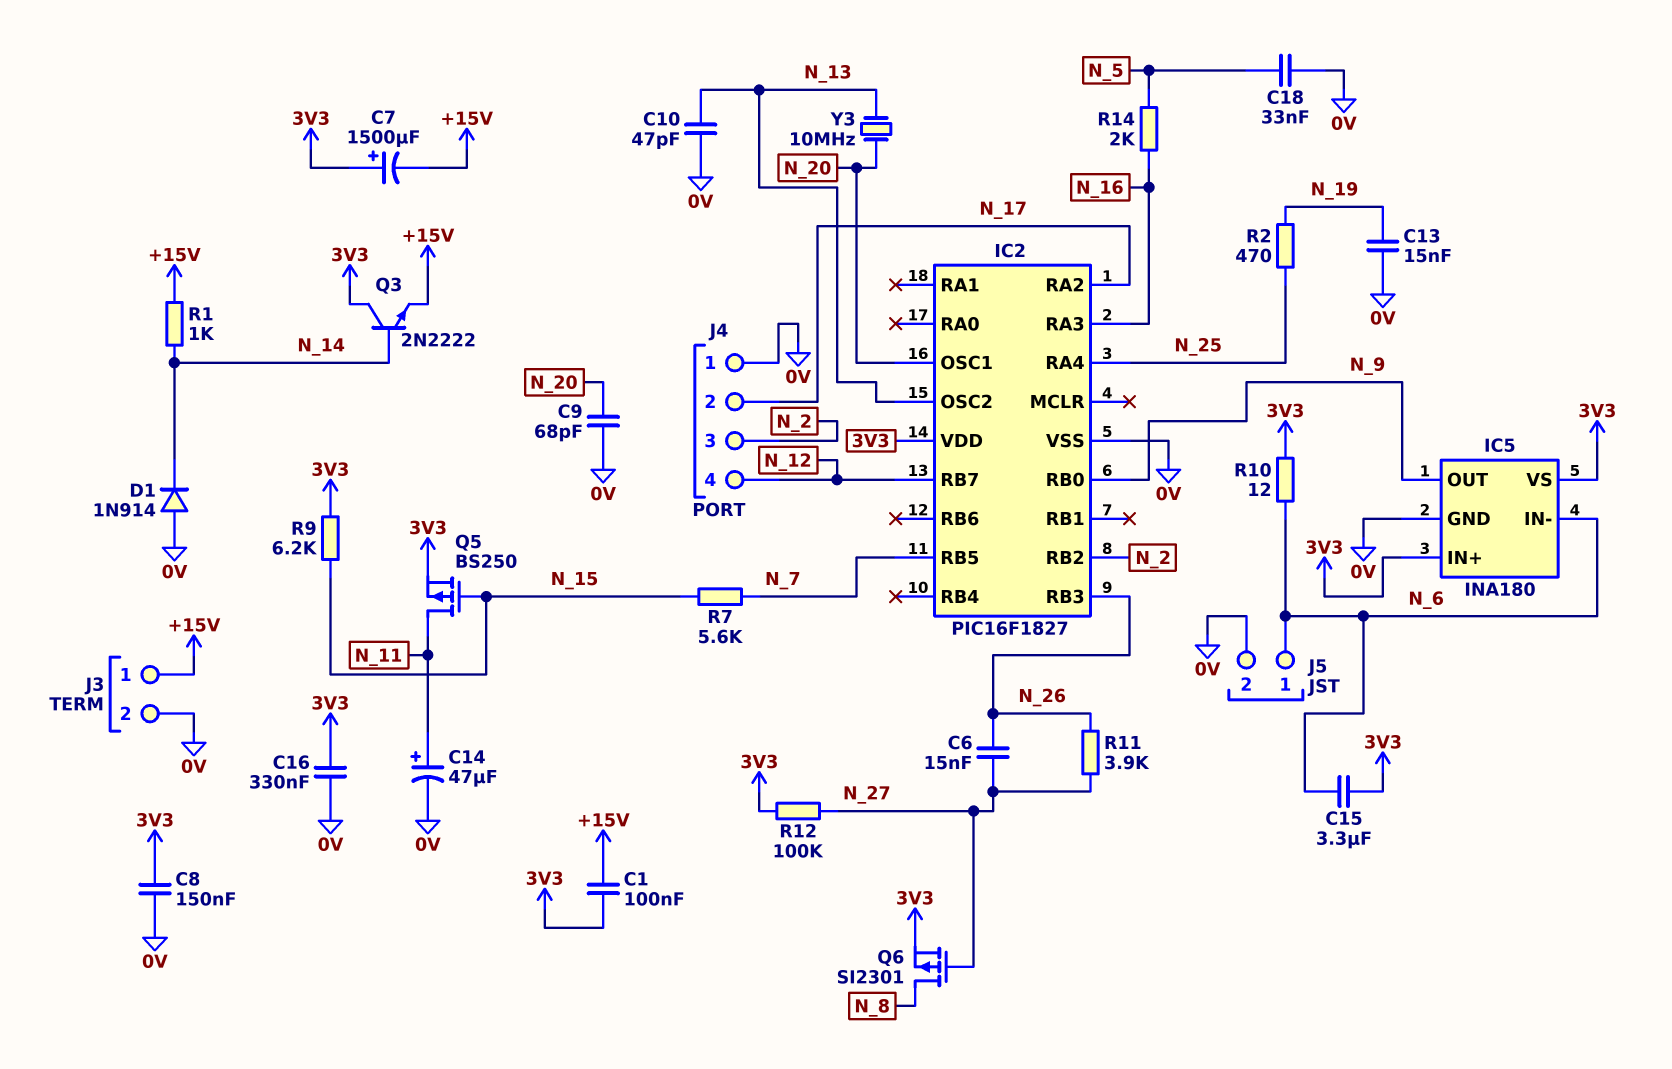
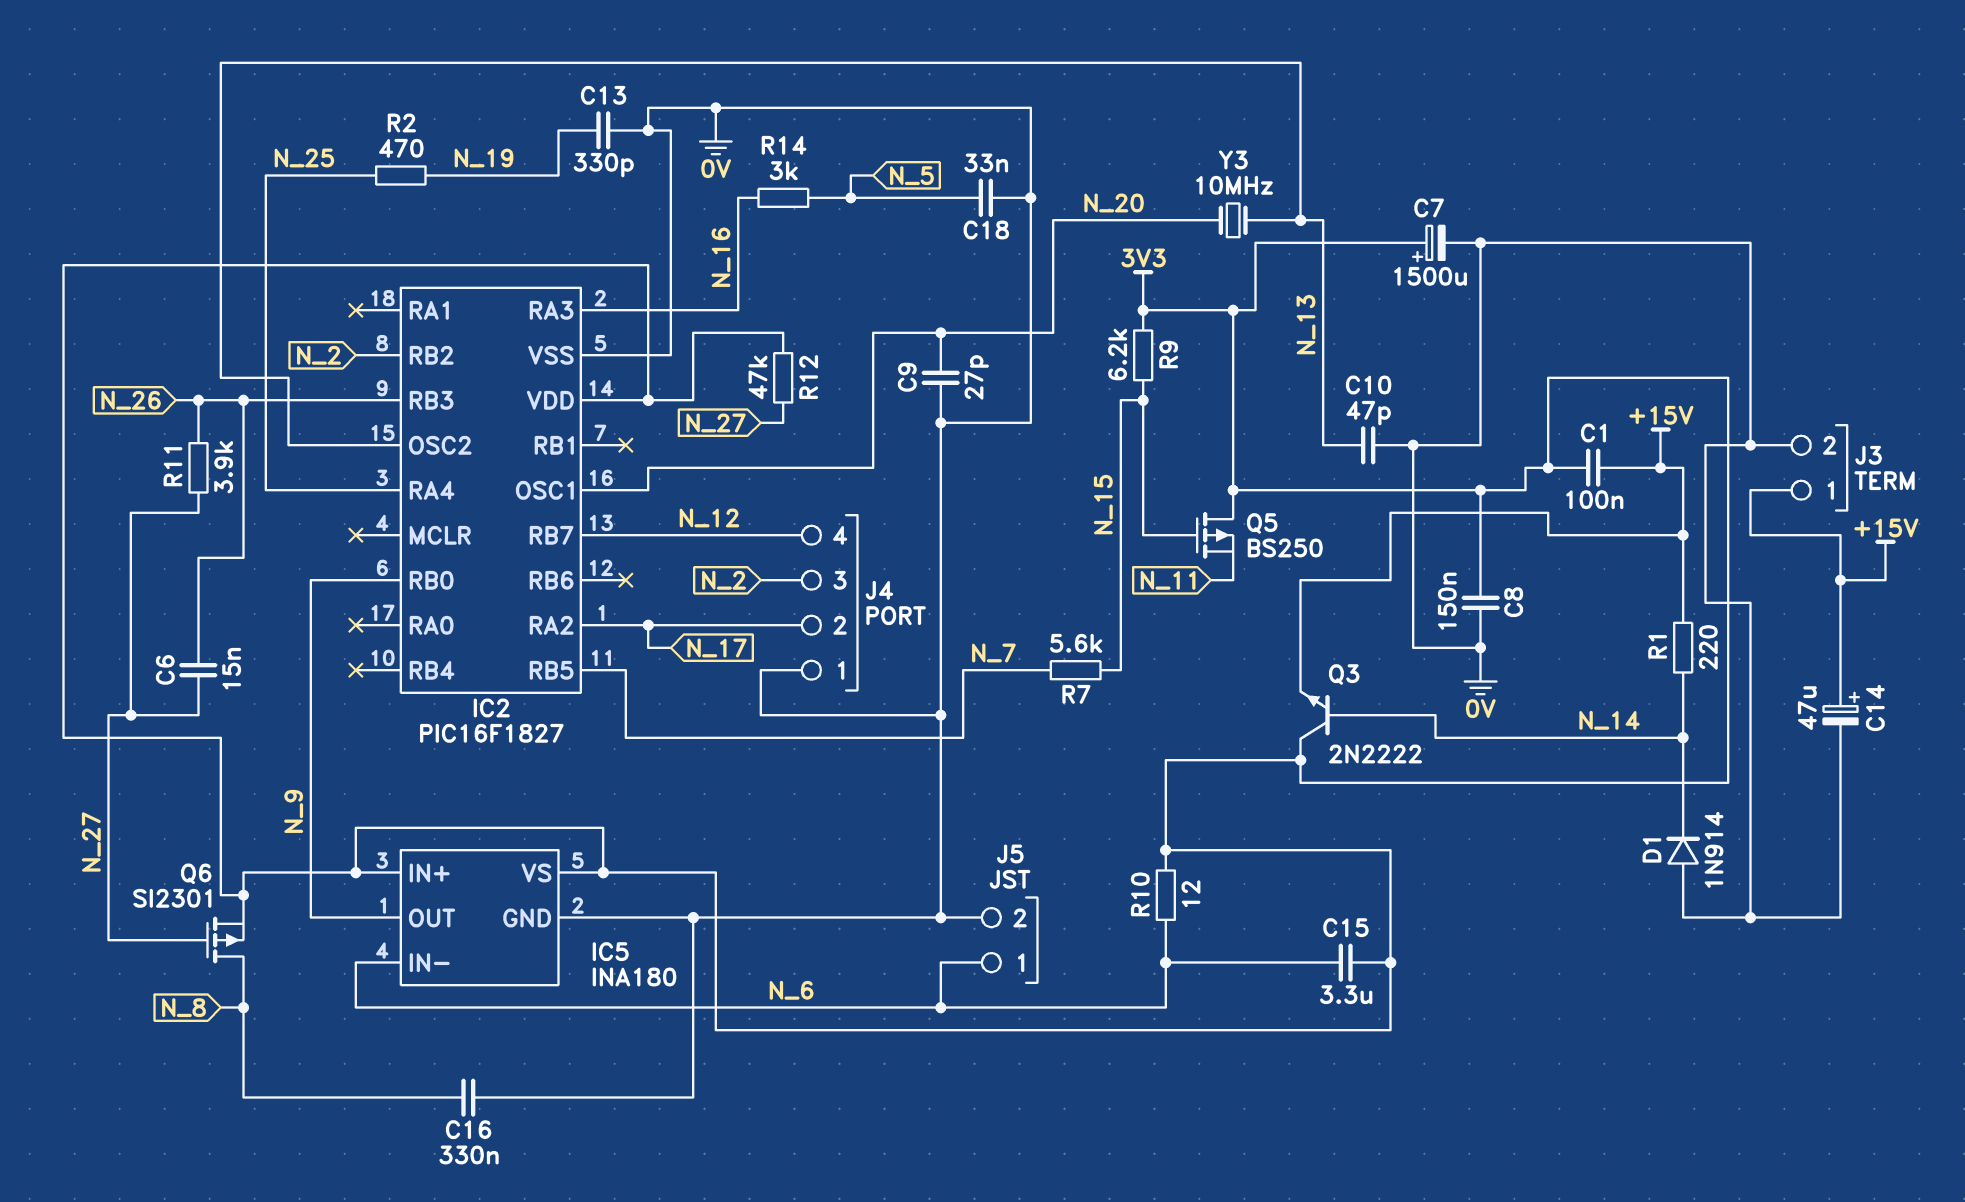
C7: 1500uF (plus 3V3, minus +15V) -> 1500uF (plus 3V3, minus 0V)
C9: 68pF (0V, N_20) -> 27pF (0V, N_20)
C13: 15nF (0V, N_19) -> 330pF (0V, N_19)
C14: 47uF (plus N_11, minus 0V) -> 47uF (plus +15V, minus 0V)
C16: 330nF (0V, 3V3) -> 330nF (0V, N_8)
Q5: PMOS BS250 (G N_15, D N_11, S 3V3) -> PMOS BS250 (G N_15, D 3V3, S N_11)
R1: 1k (+15V, N_14) -> 220 (+15V, N_14)
R12: 100k (3V3, N_27) -> 47k (3V3, N_27)
R14: 2k (N_5, N_16) -> 3k (N_5, N_16)

